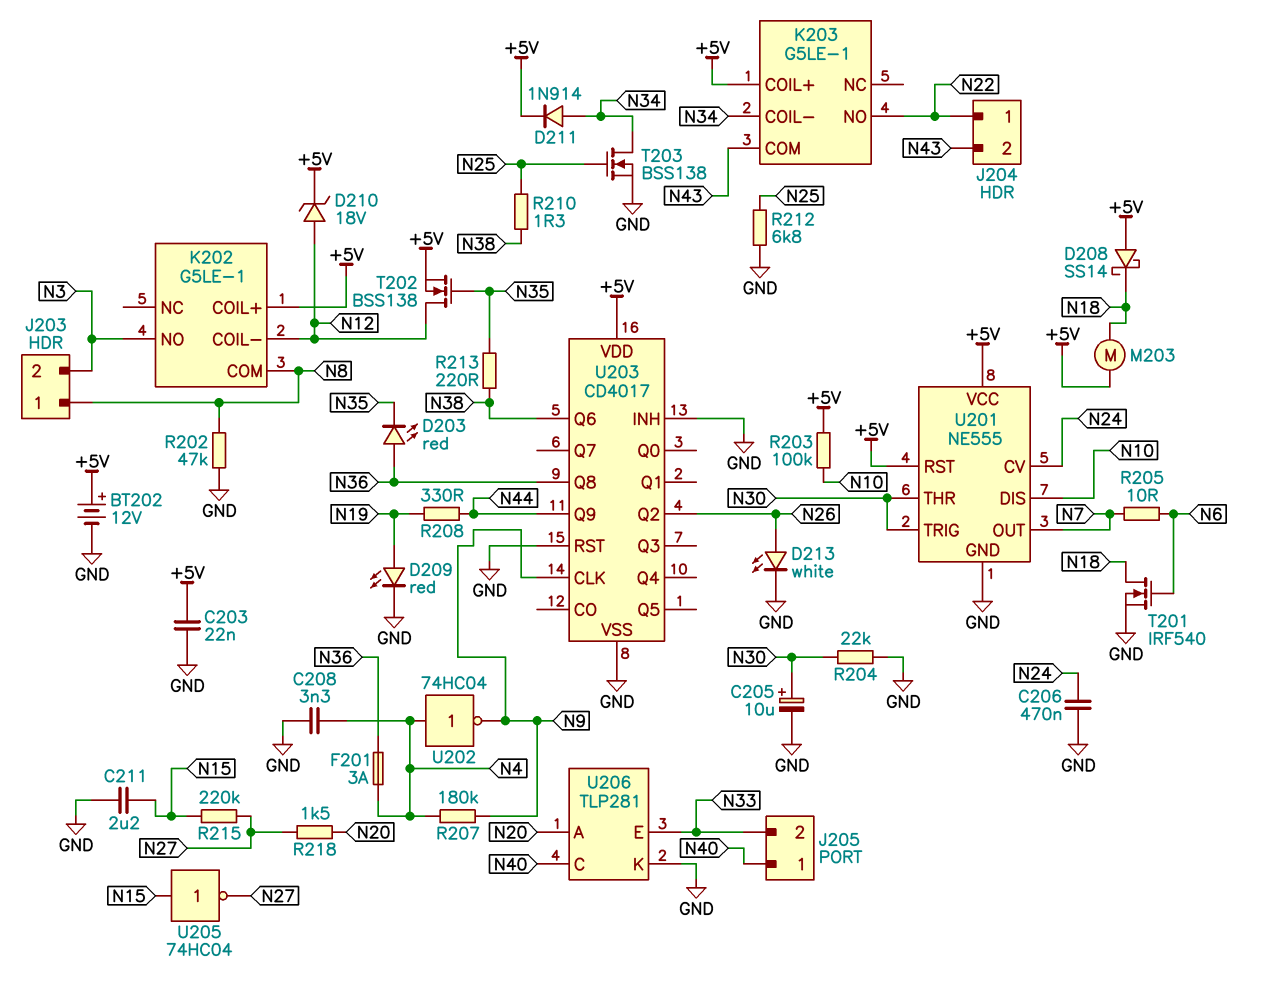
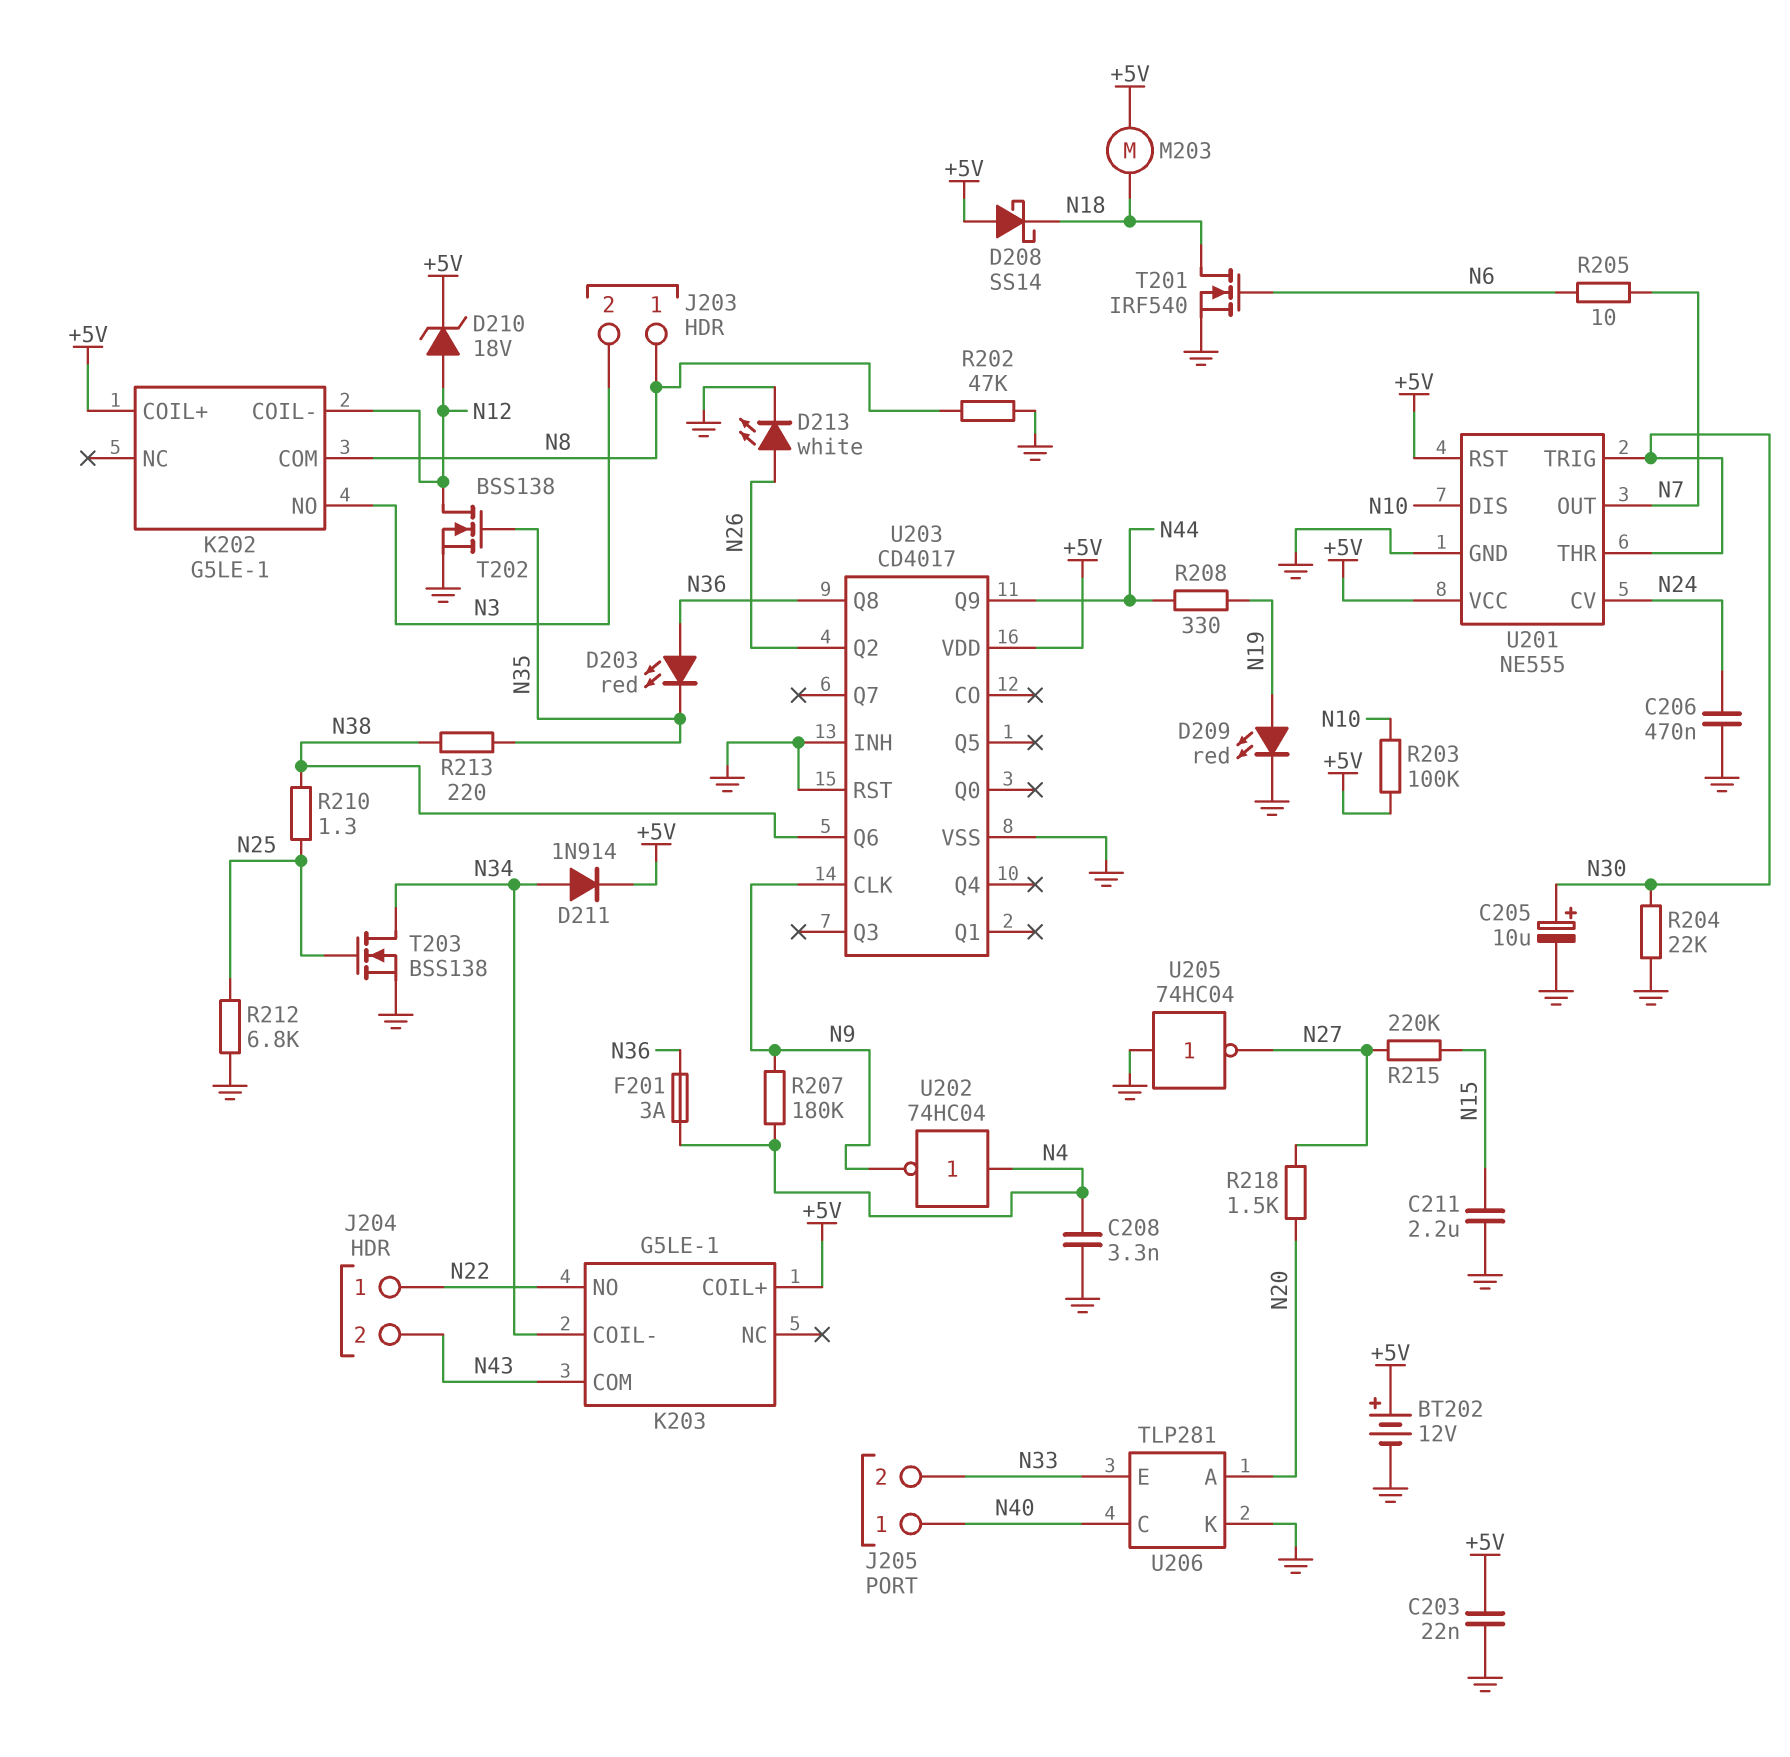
T202: NMOS BSS138 (G N35, D N12, S +5V) -> NMOS BSS138 (G N35, D N12, S GND)
U205: NOT 74HC04 (in N15, out N27) -> NOT 74HC04 (in GND, out N27)

